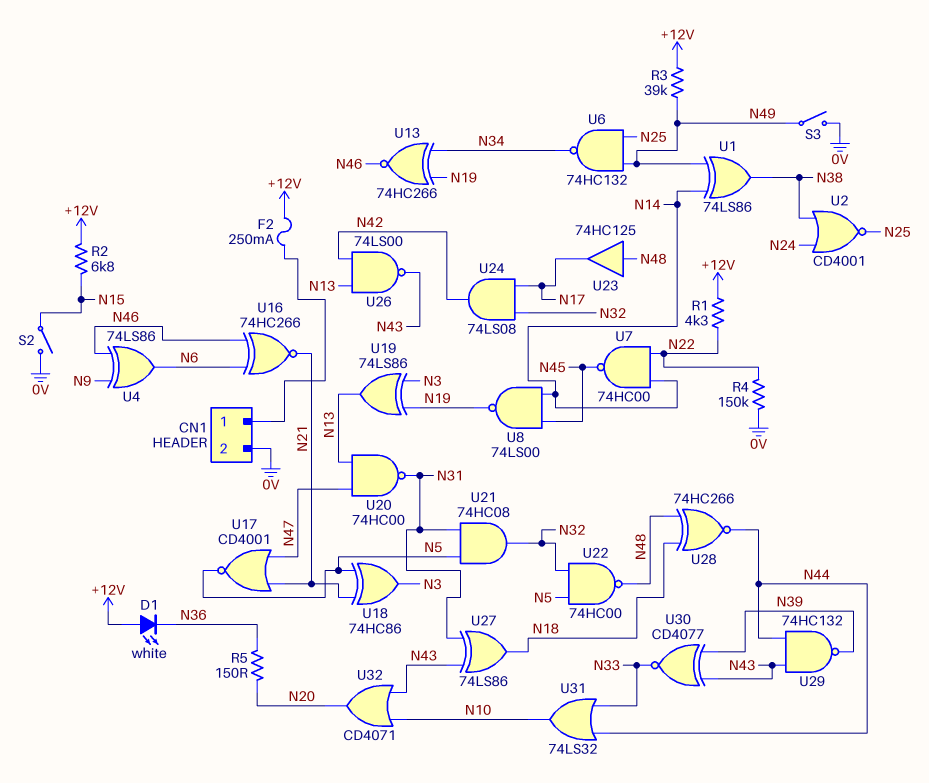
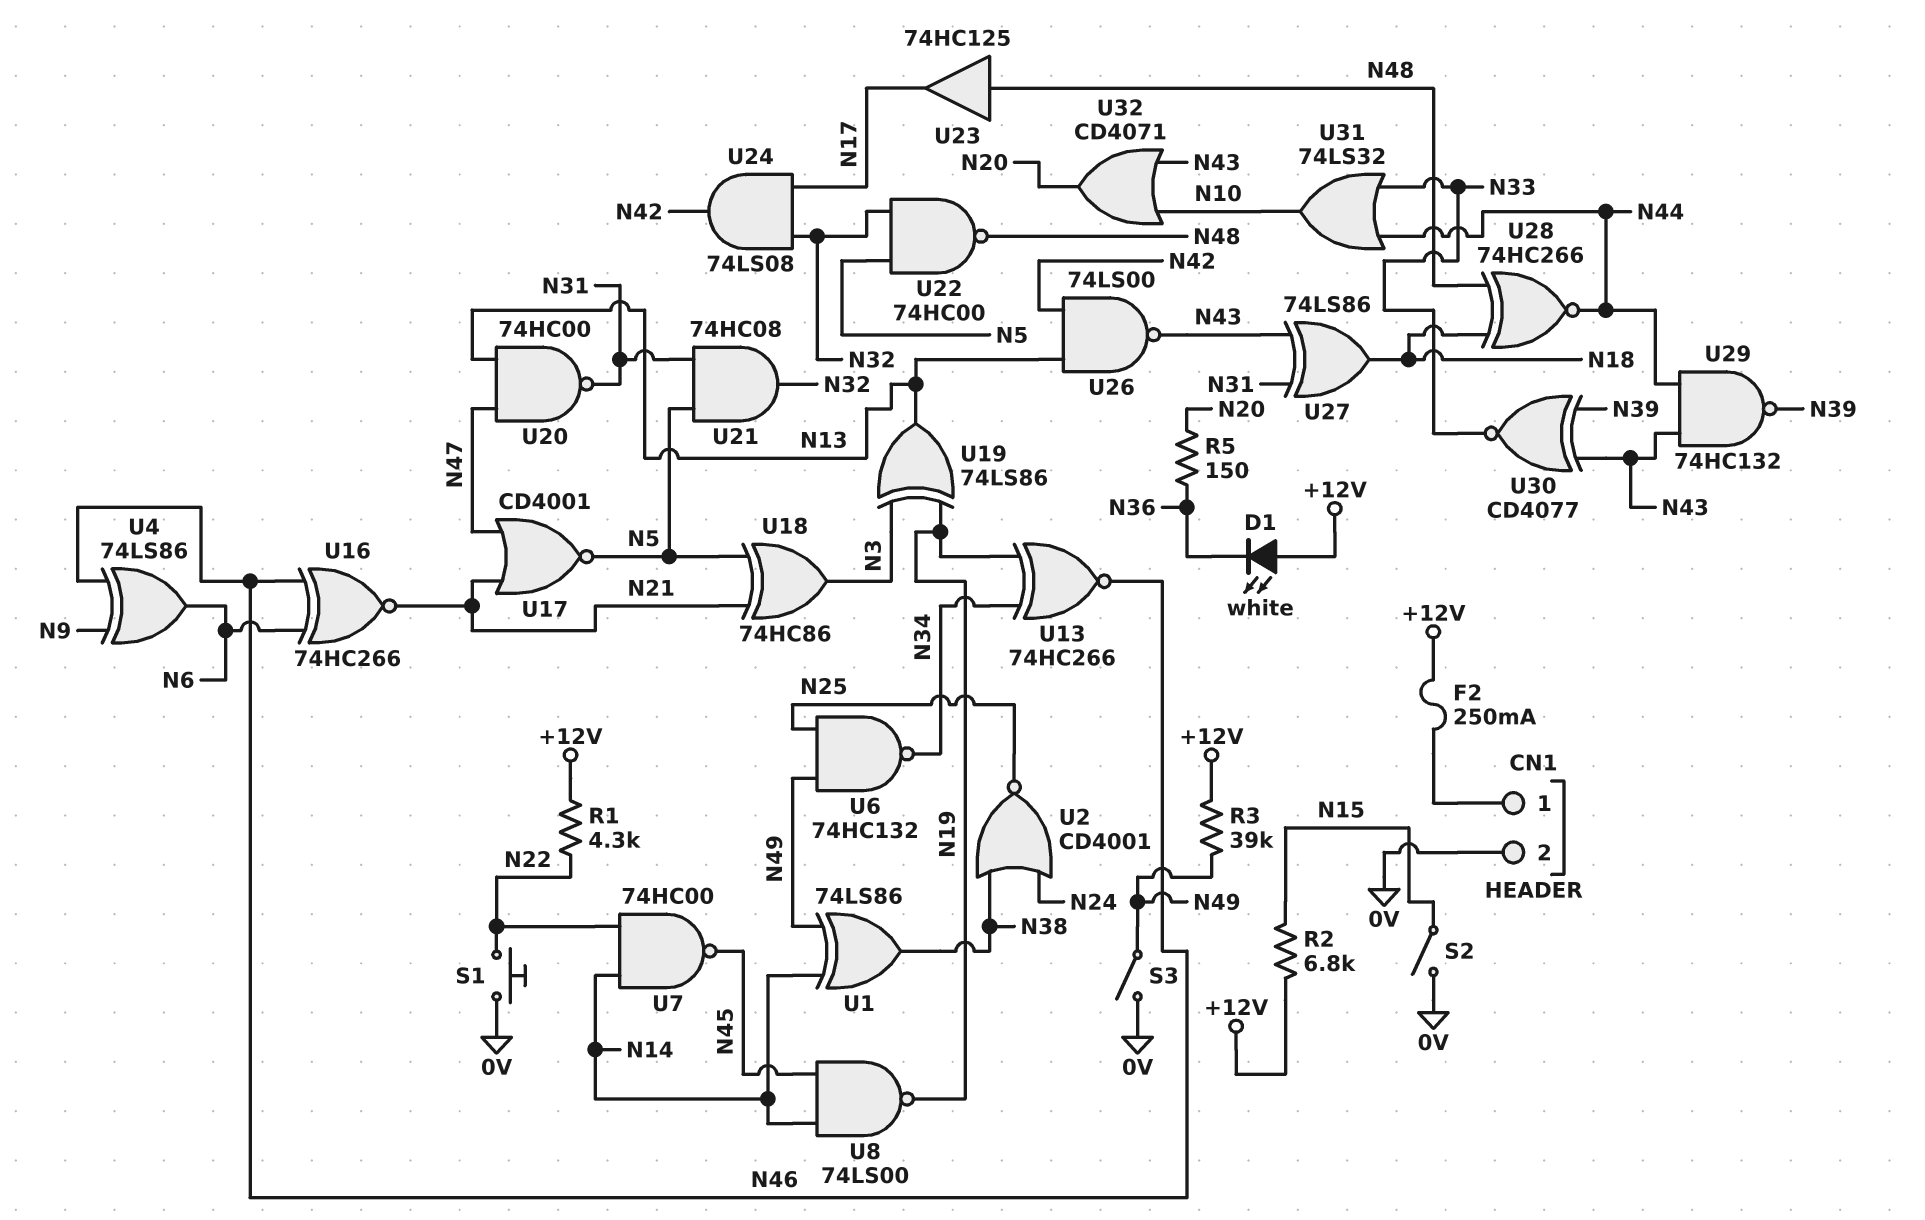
R4: 150k (0V, N22) -> none
S1: none -> button (0V, N22)

